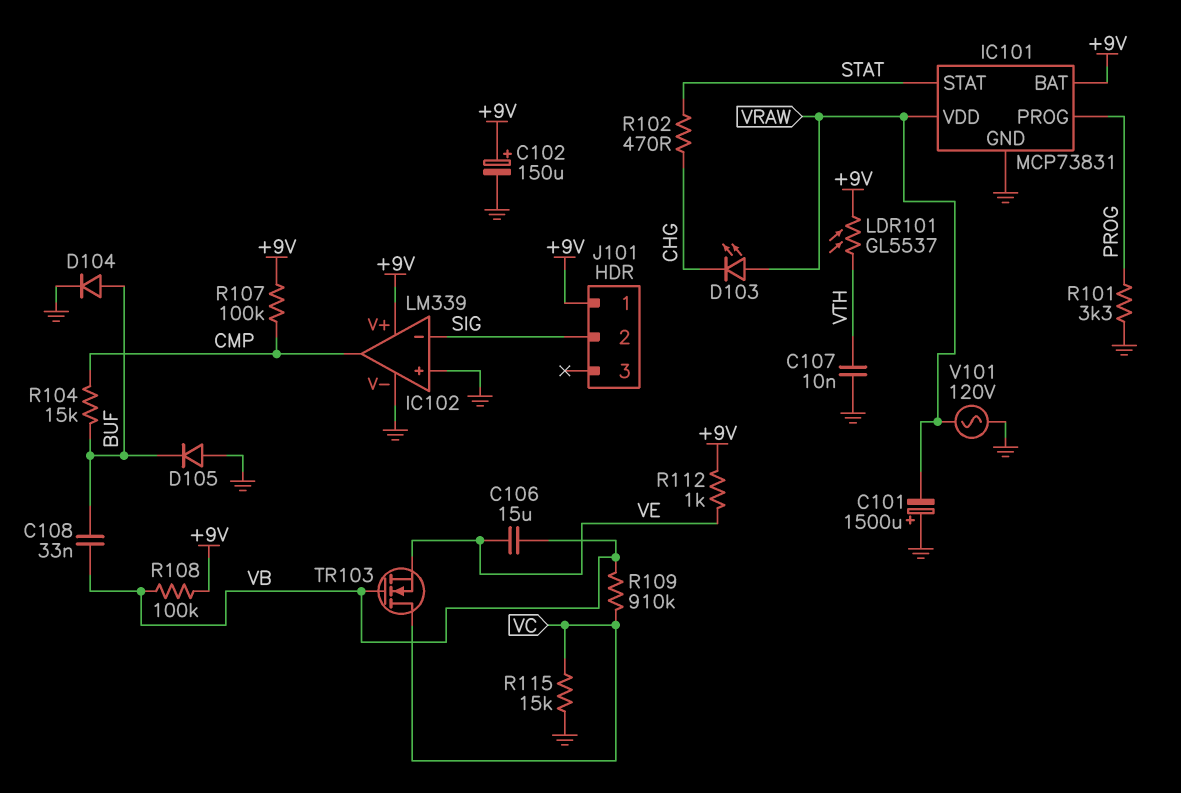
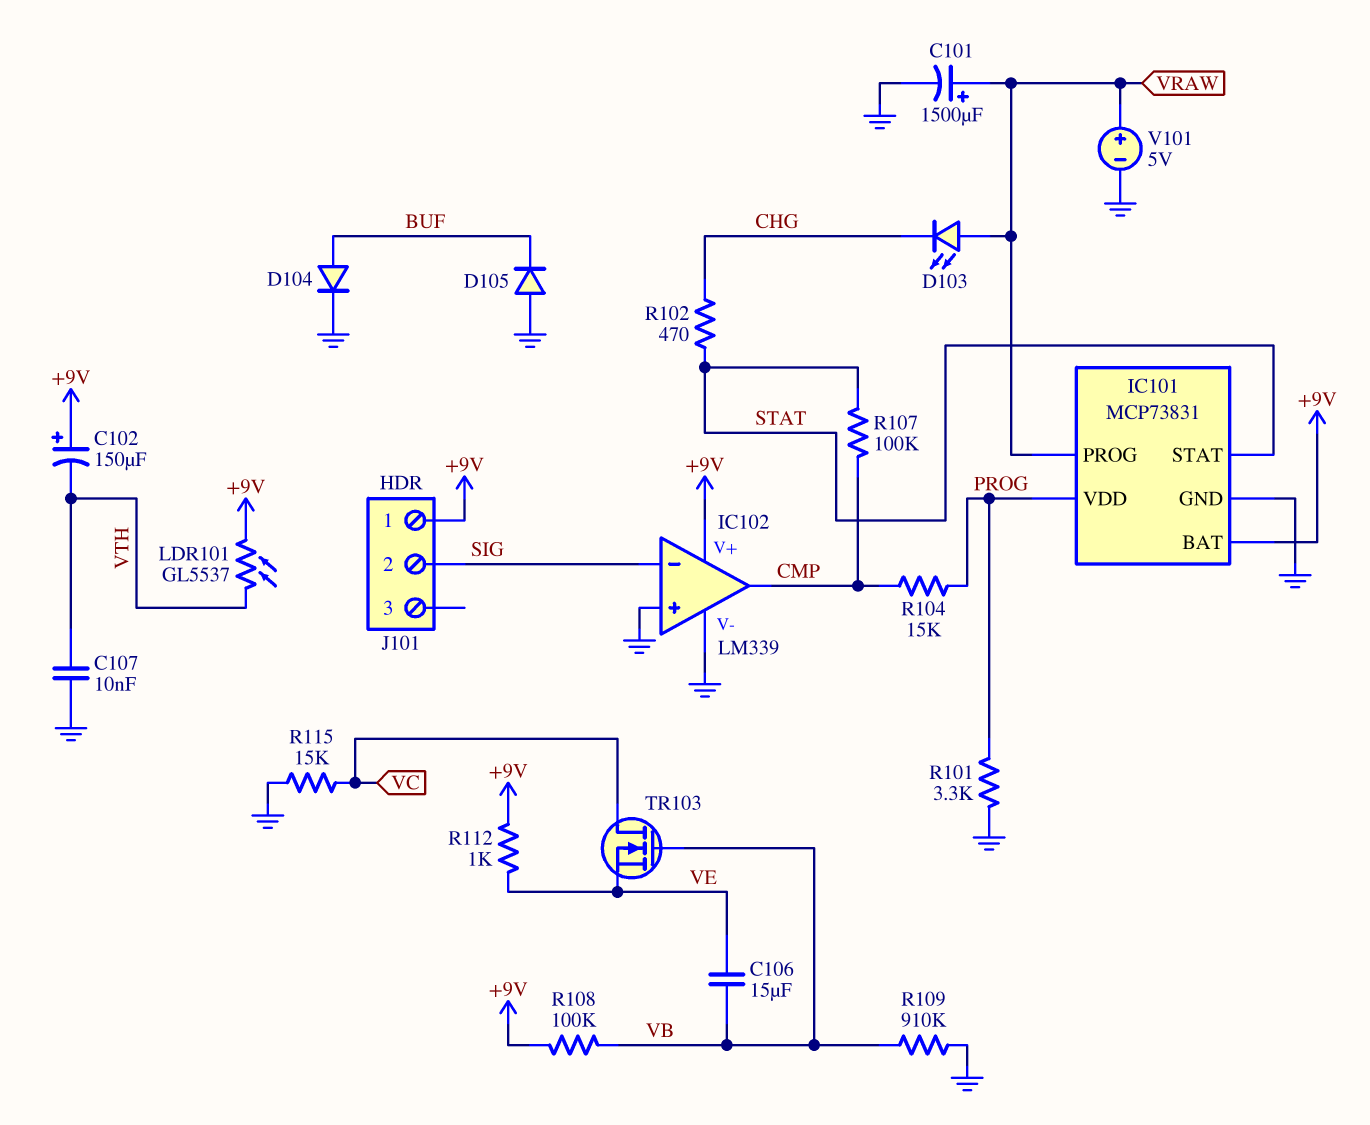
C101: 1500uF (plus GND, minus VRAW) -> 1500uF (plus VRAW, minus GND)
C102: 150uF (plus +9V, minus GND) -> 150uF (plus +9V, minus VTH)
C108: 33nF (BUF, VB) -> none
IC101 pin PROG: PROG -> VRAW
IC101 pin VDD: VRAW -> PROG
R104: 15k (BUF, CMP) -> 15k (CMP, PROG)
R107: 100k (+9V, CMP) -> 100k (CMP, STAT)
R109: 910k (VB, VC) -> 910k (GND, VB)
V101: AC 120V (GND, VRAW) -> 5V (plus VRAW, minus GND)

